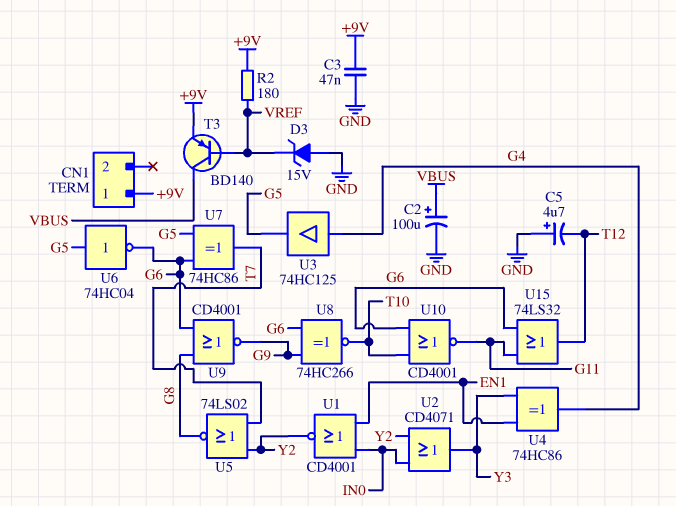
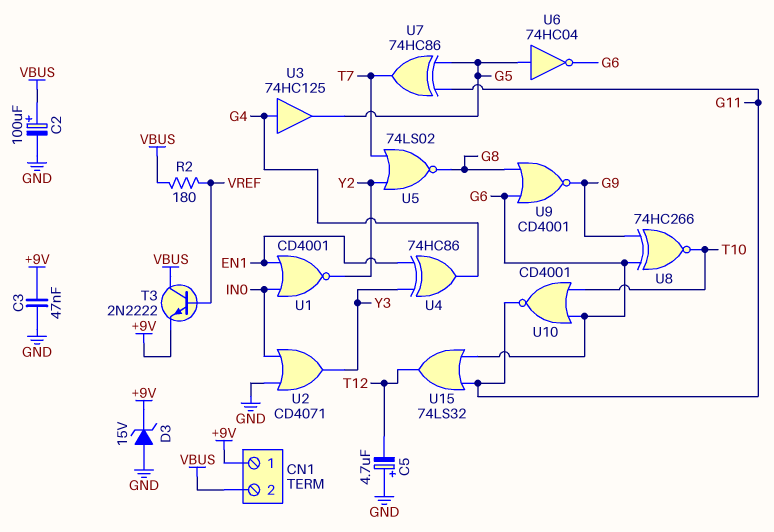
CN1 pin 2: none -> VBUS
D3: zener 15V (A GND, K VREF) -> zener 15V (A GND, K +9V)
R2: 180 (+9V, VREF) -> 180 (VBUS, VREF)
T3: PNP BD140 (B VREF, C VBUS, E +9V) -> NPN 2N2222 (B VREF, C VBUS, E +9V)
U2: OR CD4071 (in IN0, in Y2, out Y3) -> OR CD4071 (in GND, in IN0, out Y3)
U7: XOR 74HC86 (in G5, in G6, out T7) -> XOR 74HC86 (in G5, in G11, out T7)

